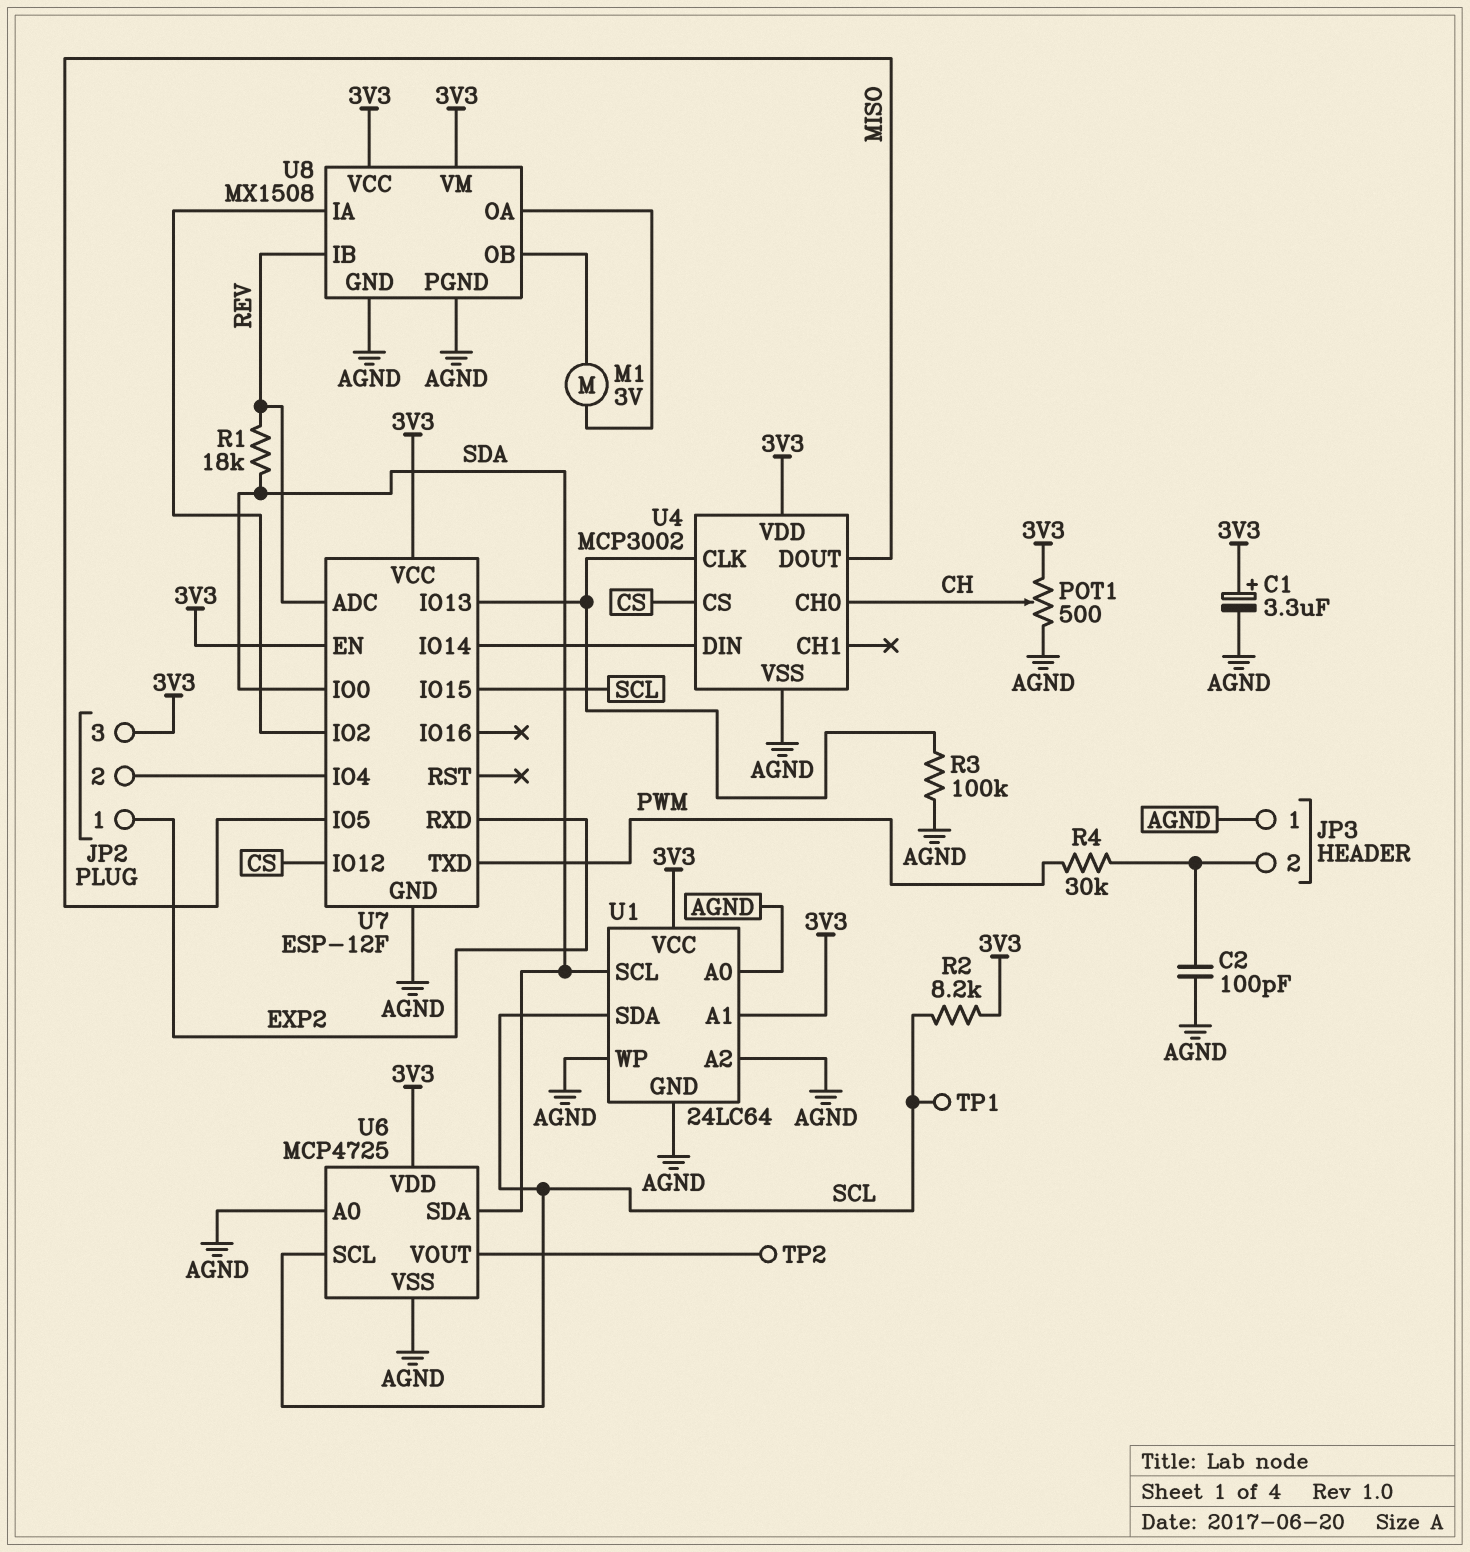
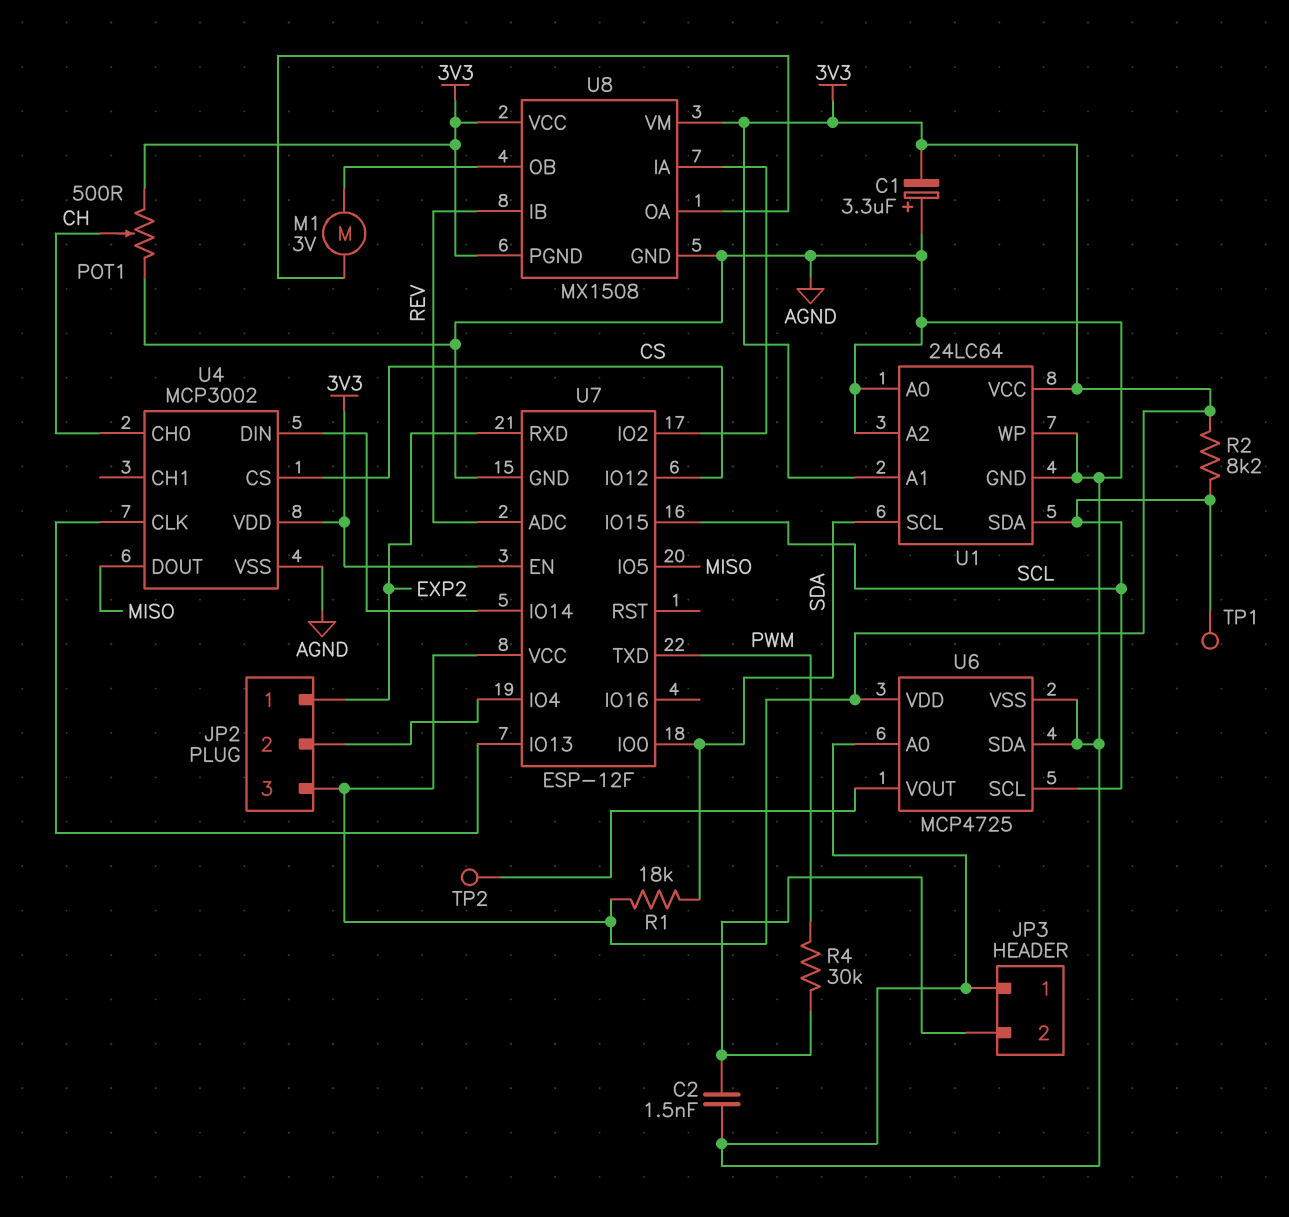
C1: 3.3uF (plus 3V3, minus AGND) -> 3.3uF (plus AGND, minus 3V3)
C2: 100pF (AGND, JP3/2) -> 1.5nF (AGND, JP3/2)
R1: 18k (REV, SDA) -> 18k (3V3, SDA)
R3: 100k (AGND, U4/CLK) -> none
U6 pin SDA: SDA -> AGND
U8 pin PGND: AGND -> 3V3

